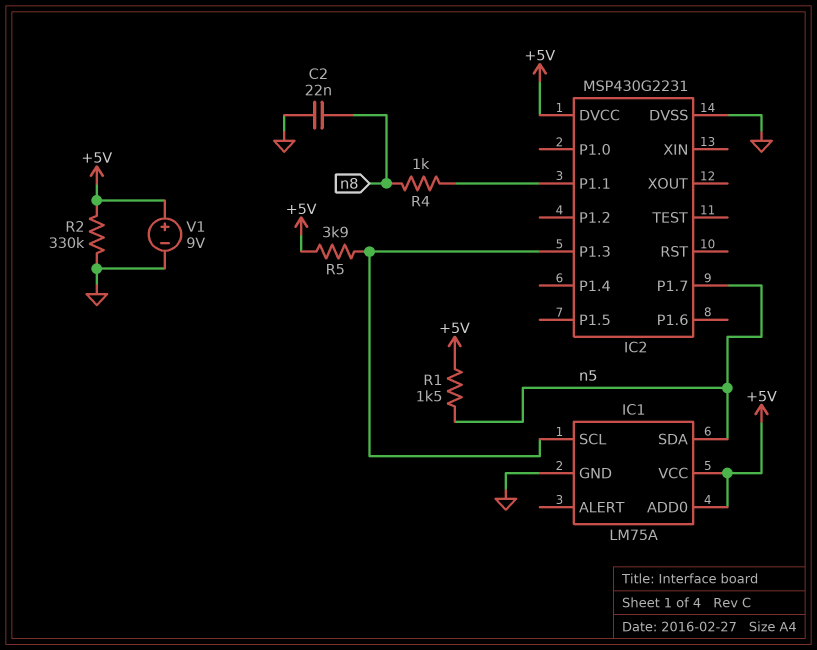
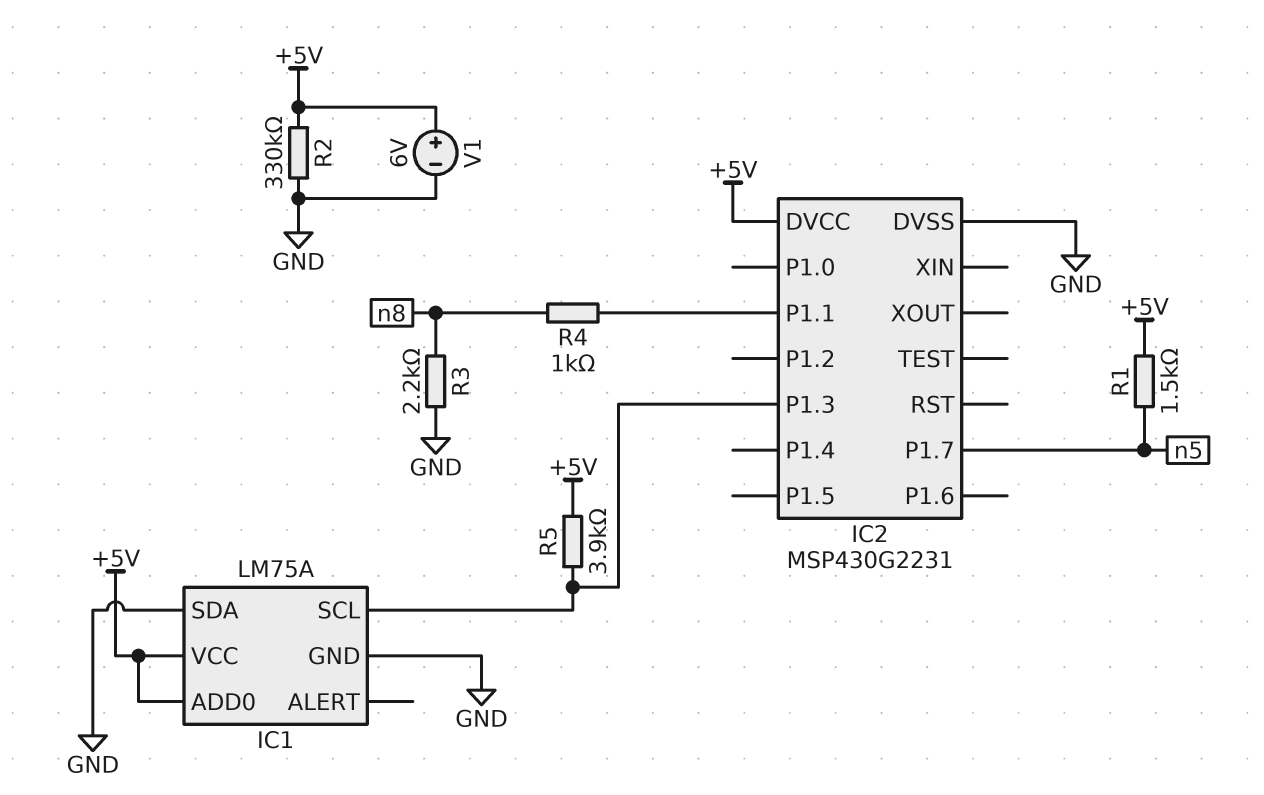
C2: 22nF (GND, n8) -> none
IC1 pin SDA: n5 -> GND
R3: none -> 2.2k (GND, n8)
V1: 9V (plus +5V, minus GND) -> 6V (plus +5V, minus GND)

